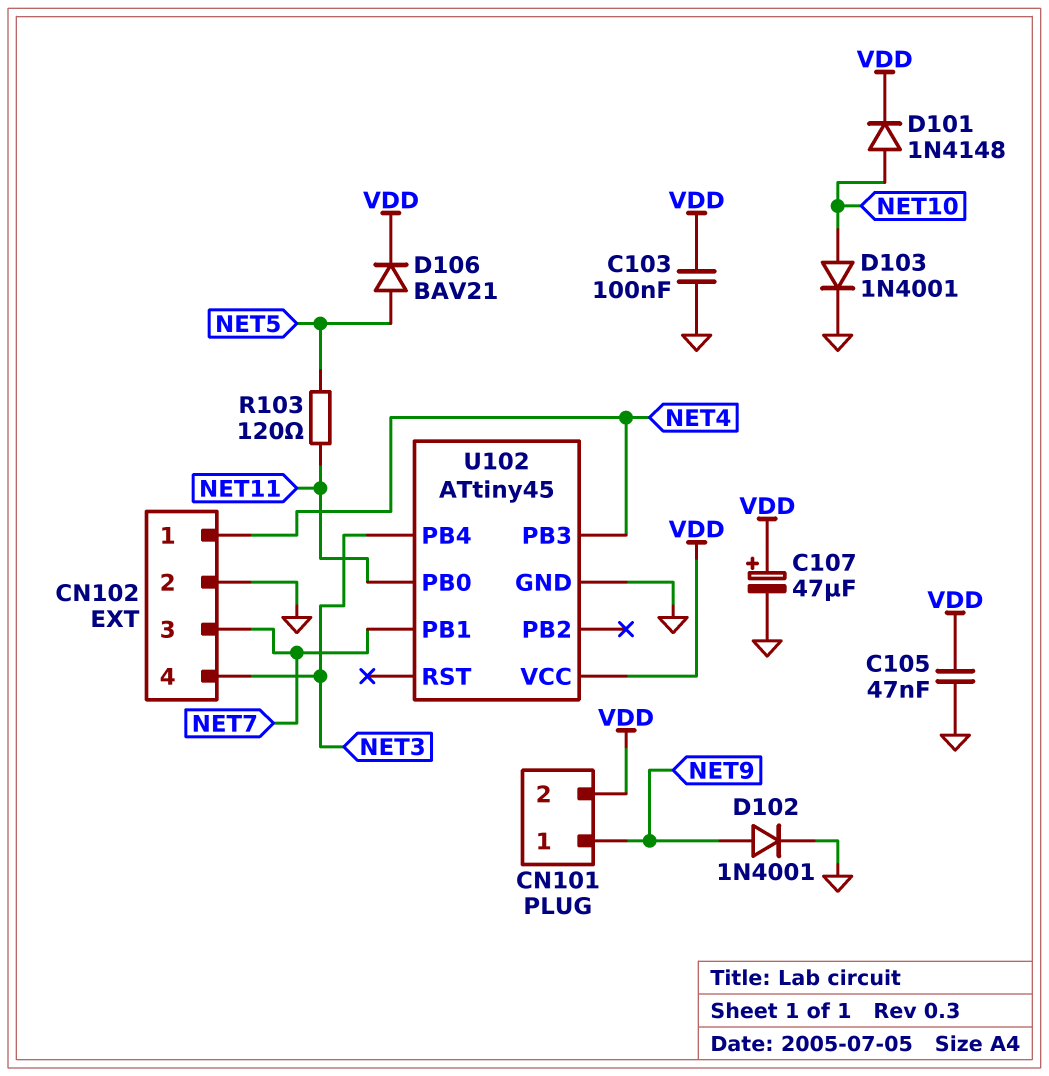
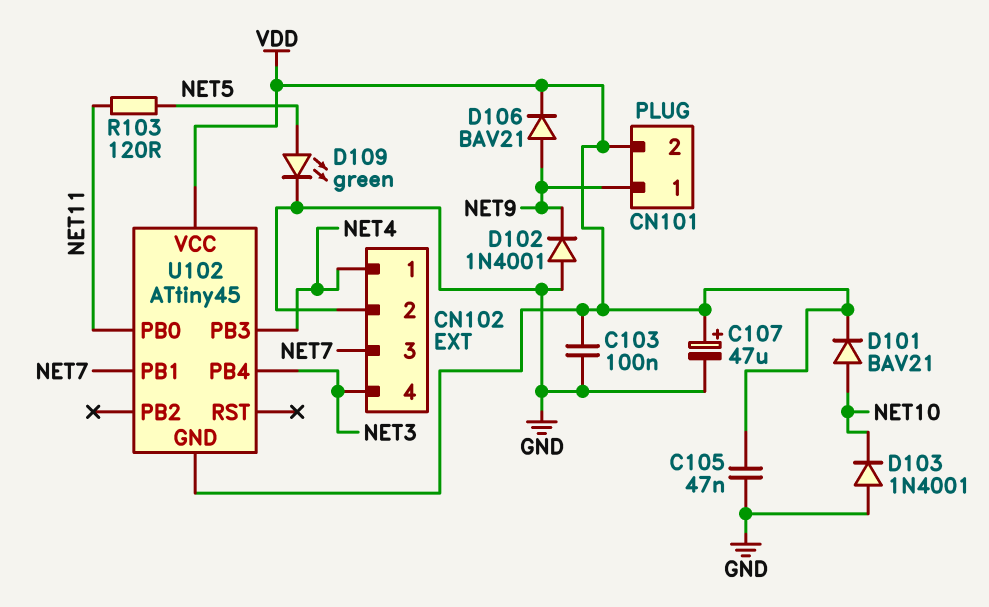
D101: diode 1N4148 (A NET10, K VDD) -> diode BAV21 (A NET10, K VDD)
D102: diode 1N4001 (A NET9, K GND) -> diode 1N4001 (A GND, K NET9)
D103: diode 1N4001 (A NET10, K GND) -> diode 1N4001 (A GND, K NET10)
D106: diode BAV21 (A NET5, K VDD) -> diode BAV21 (A NET9, K VDD)
D109: none -> LED green (A NET5, K GND)
U102 pin GND: GND -> VDD

